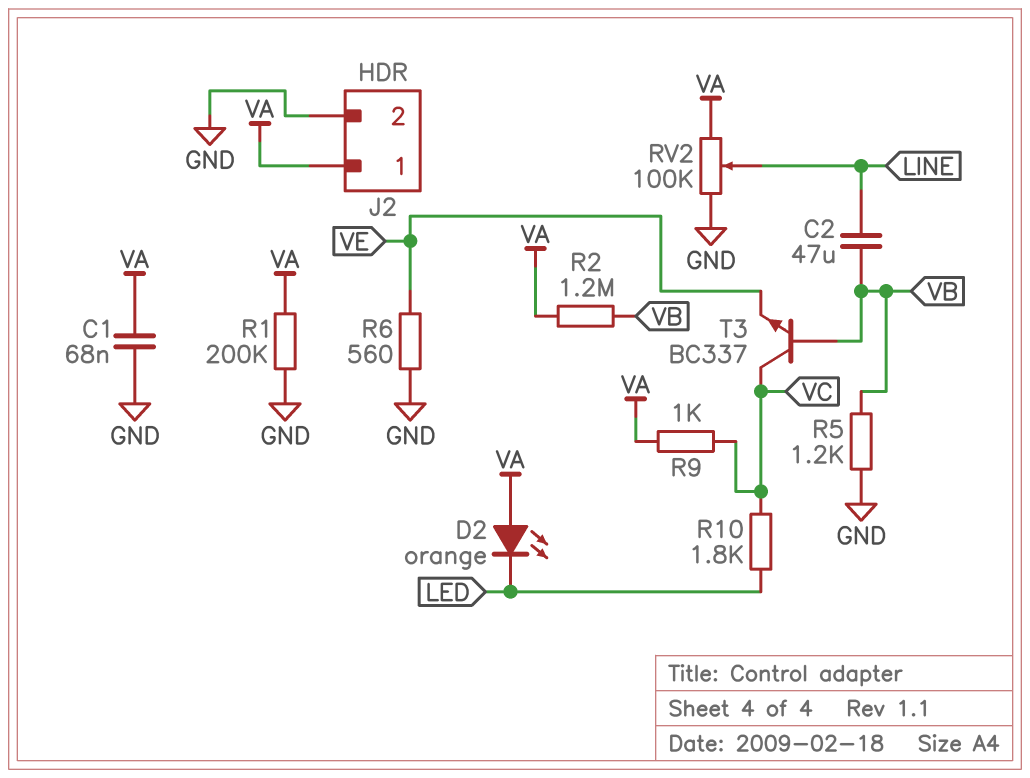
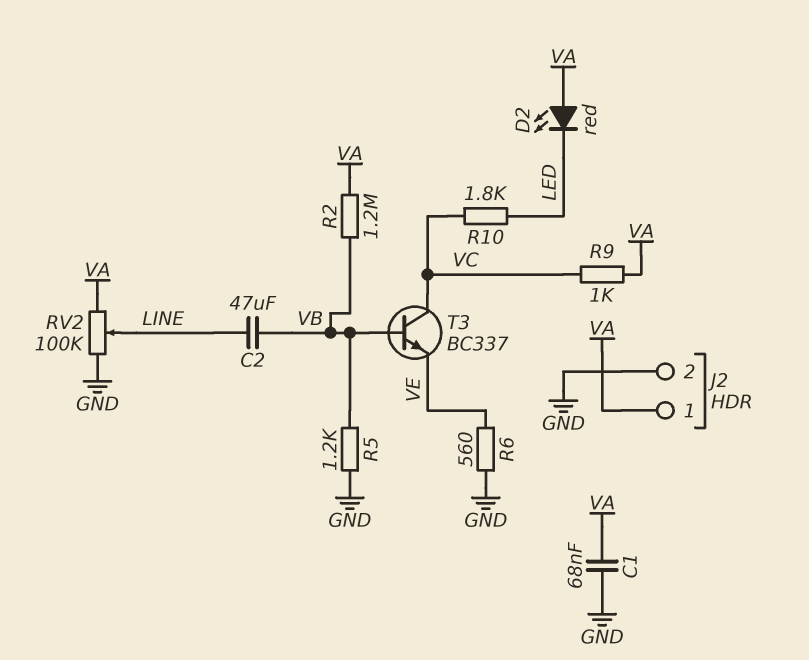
D2: LED orange (A VA, K LED) -> LED red (A VA, K LED)
R1: 200k (GND, VA) -> none

